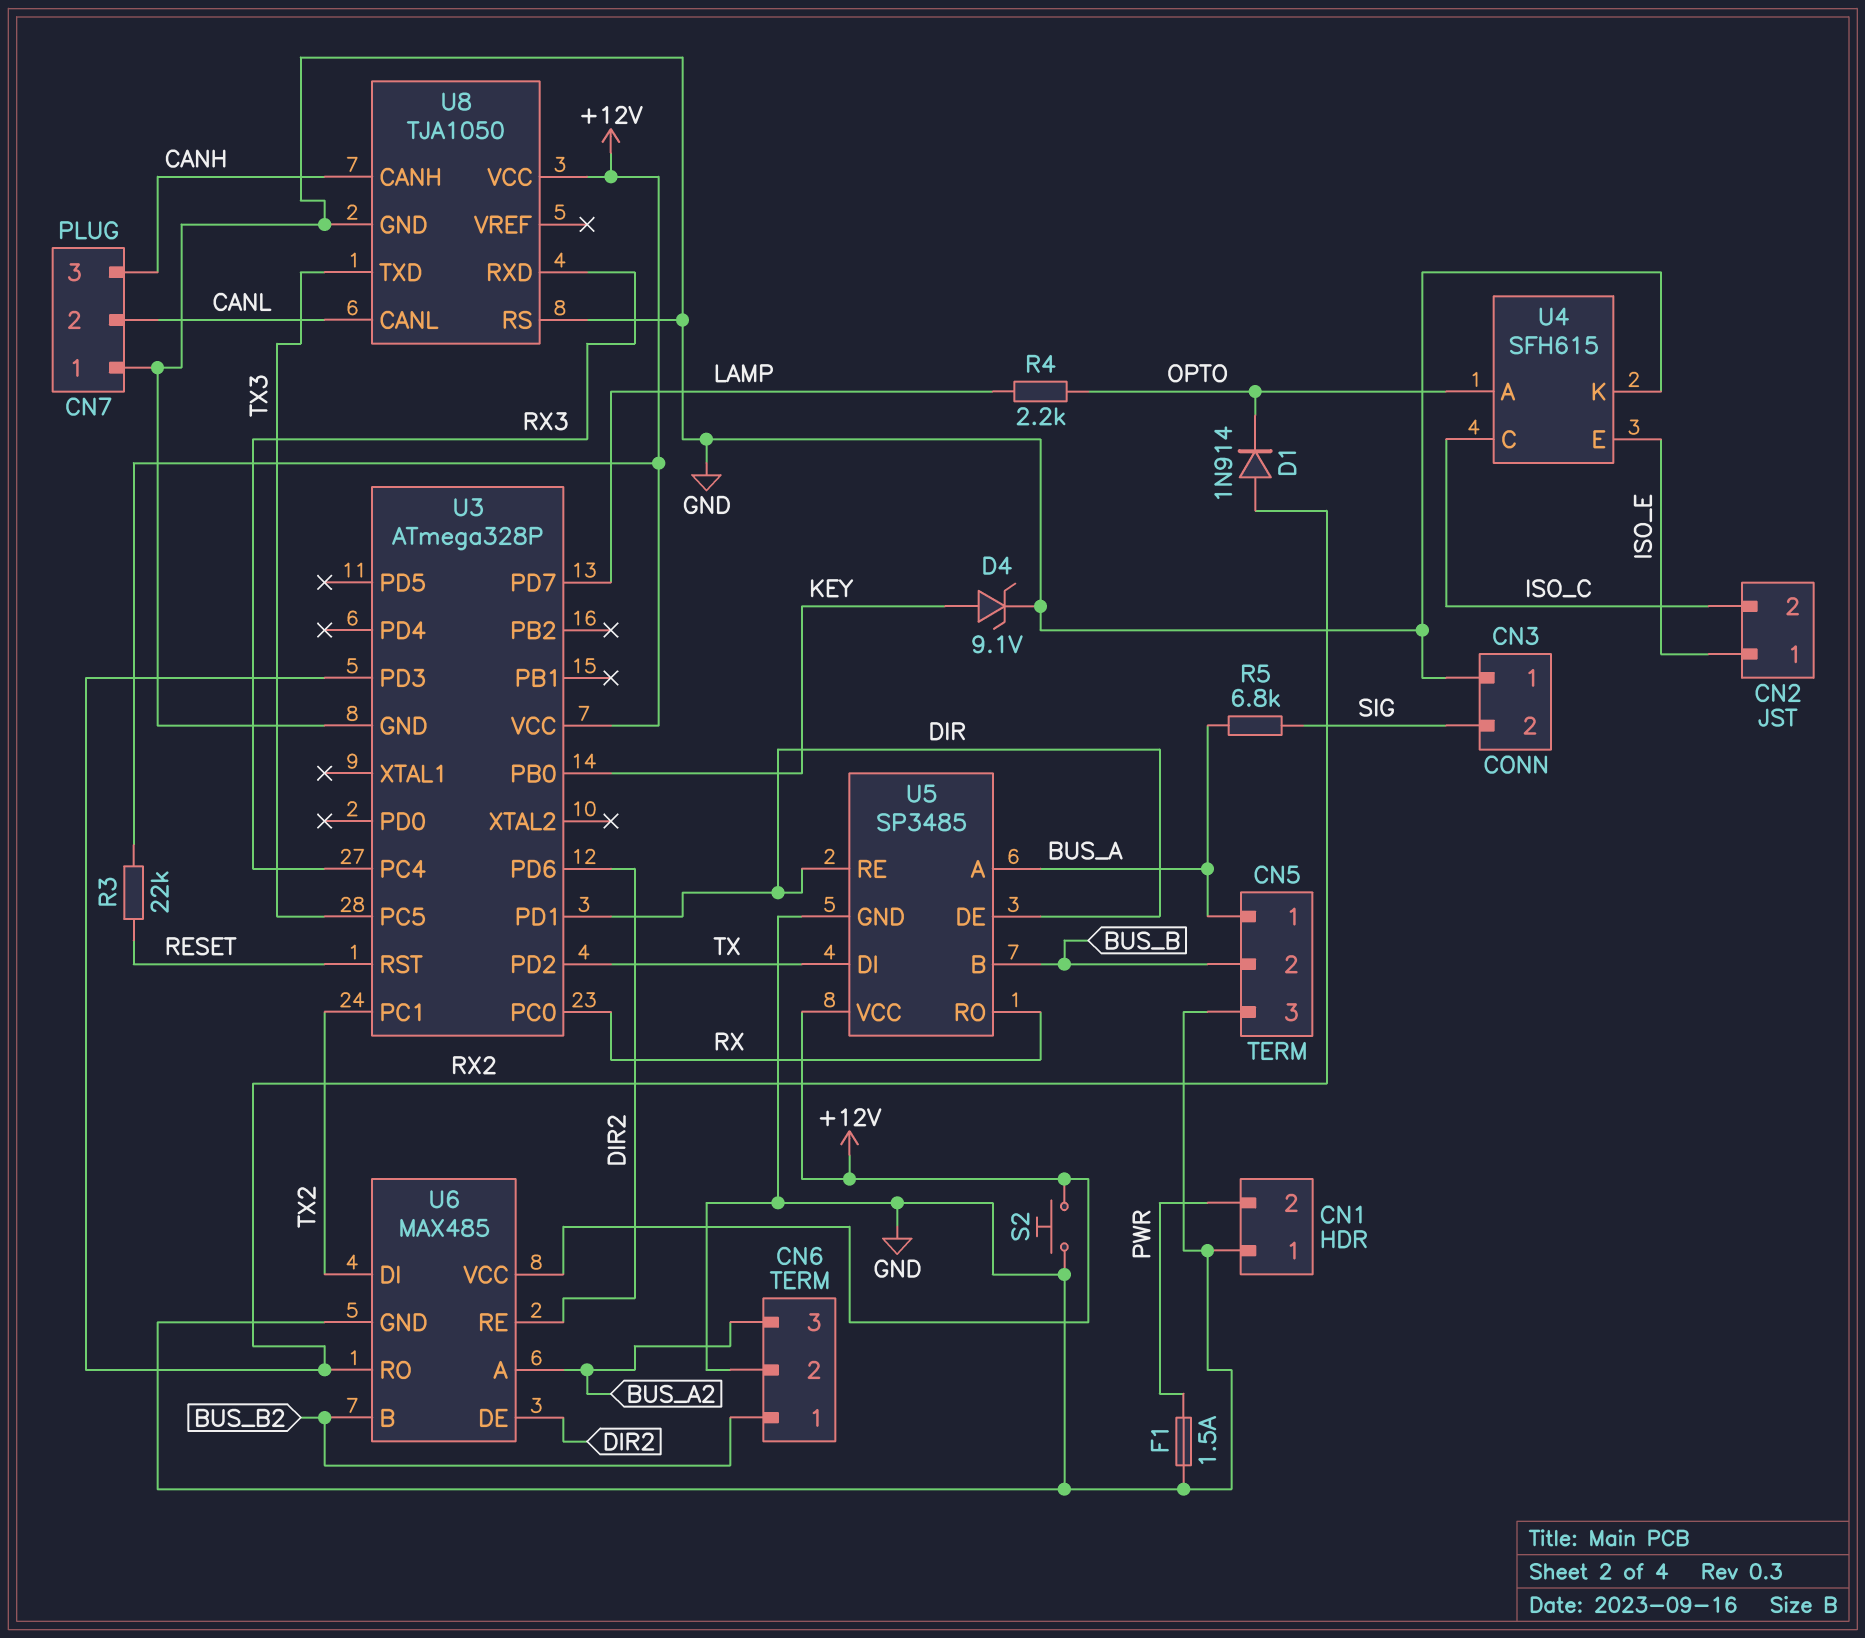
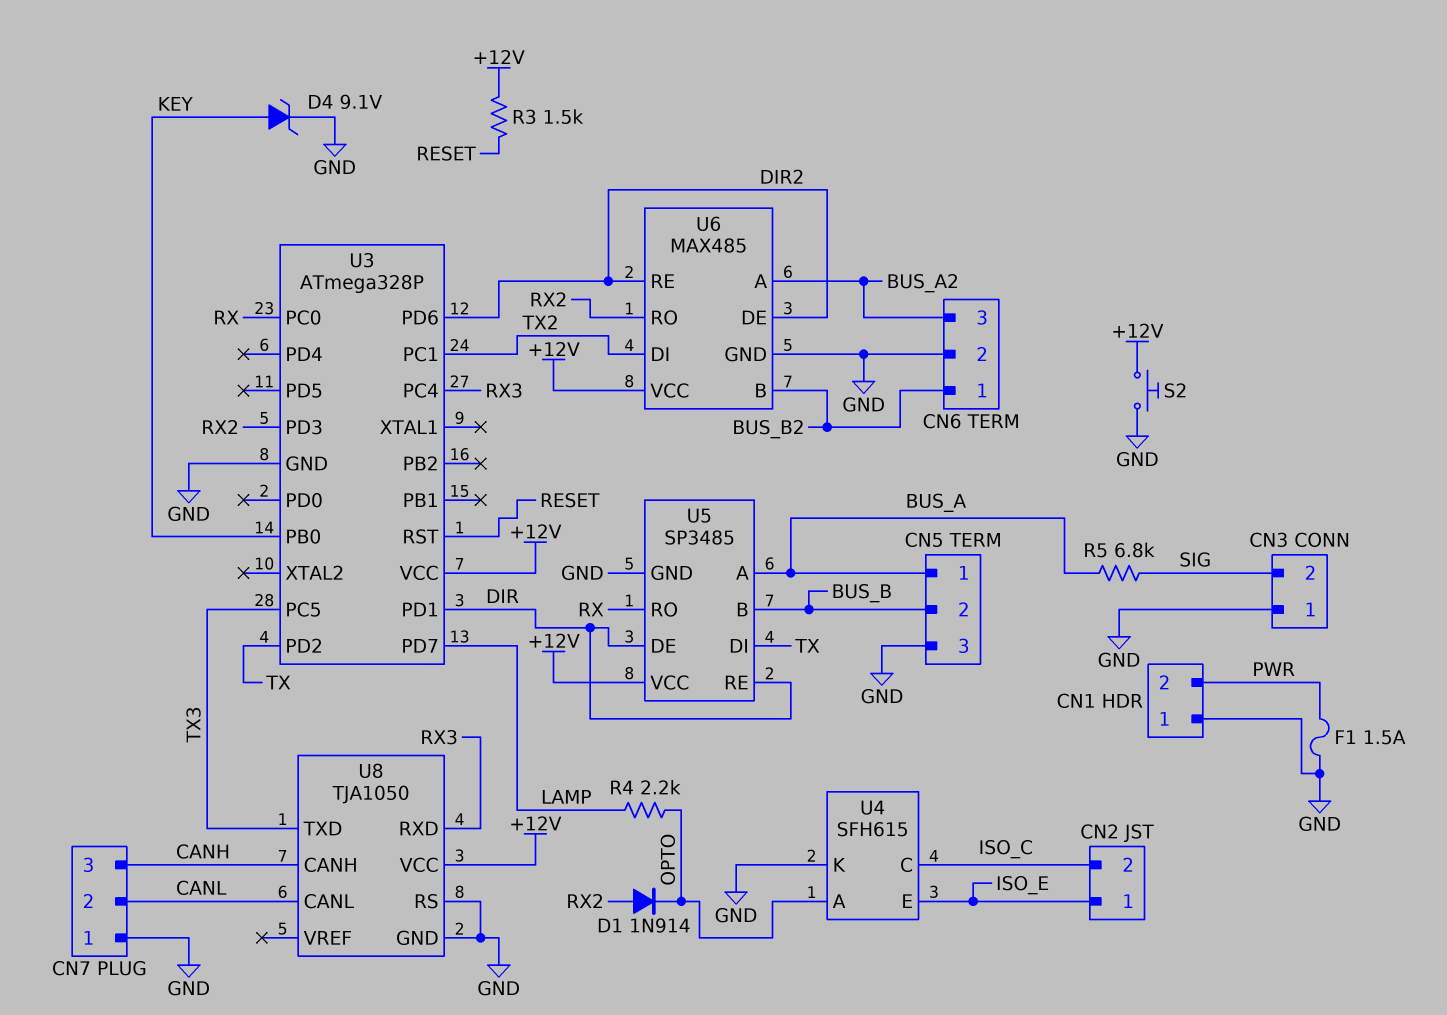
R3: 22k (+12V, RESET) -> 1.5k (+12V, RESET)

